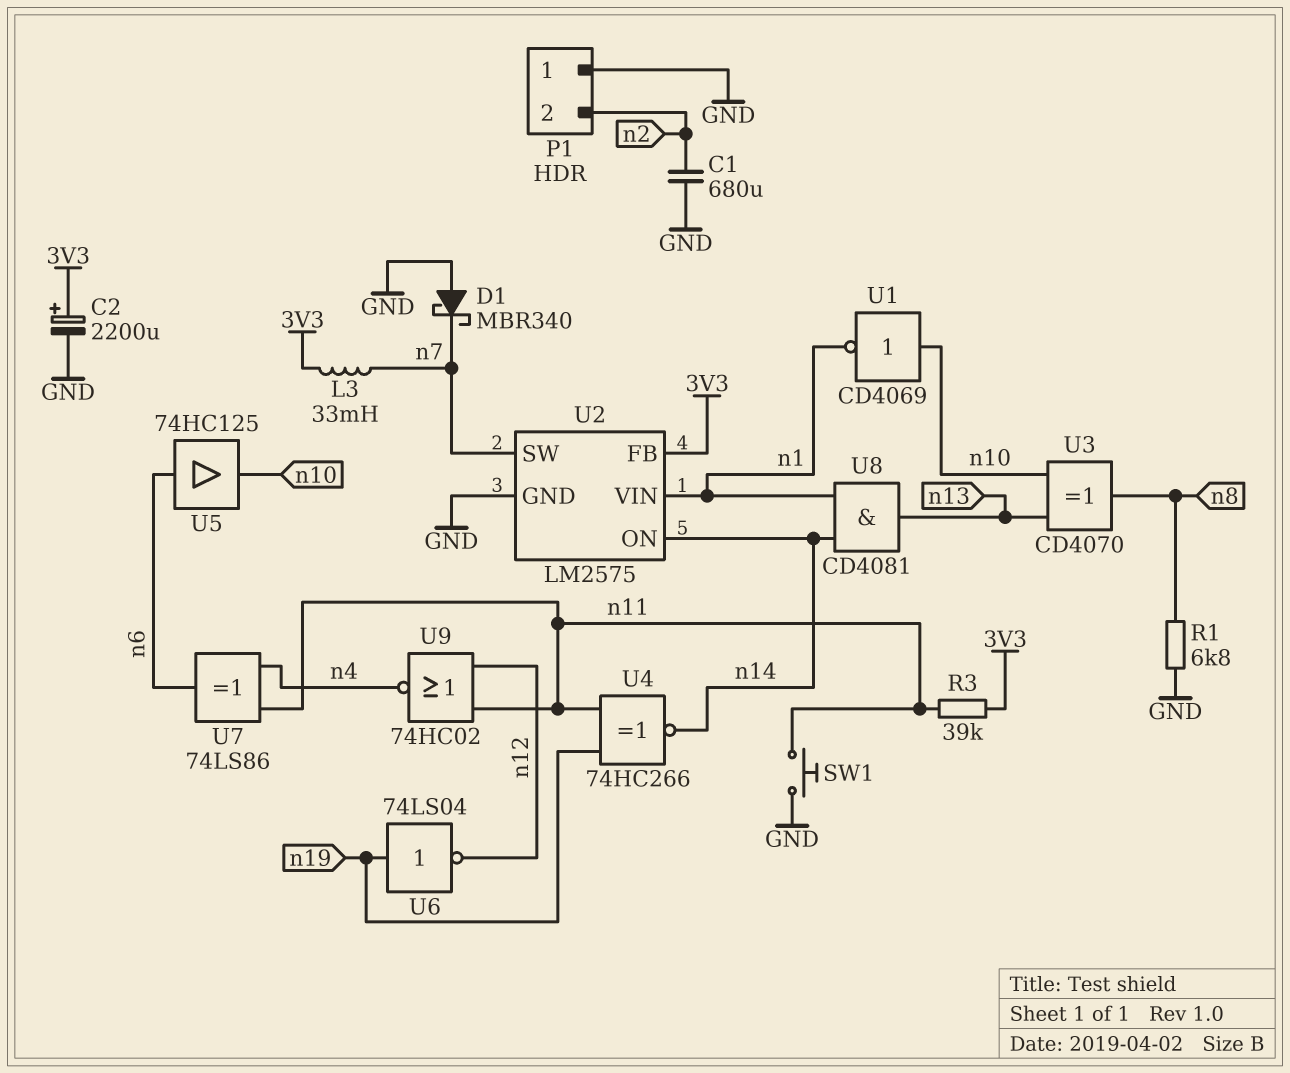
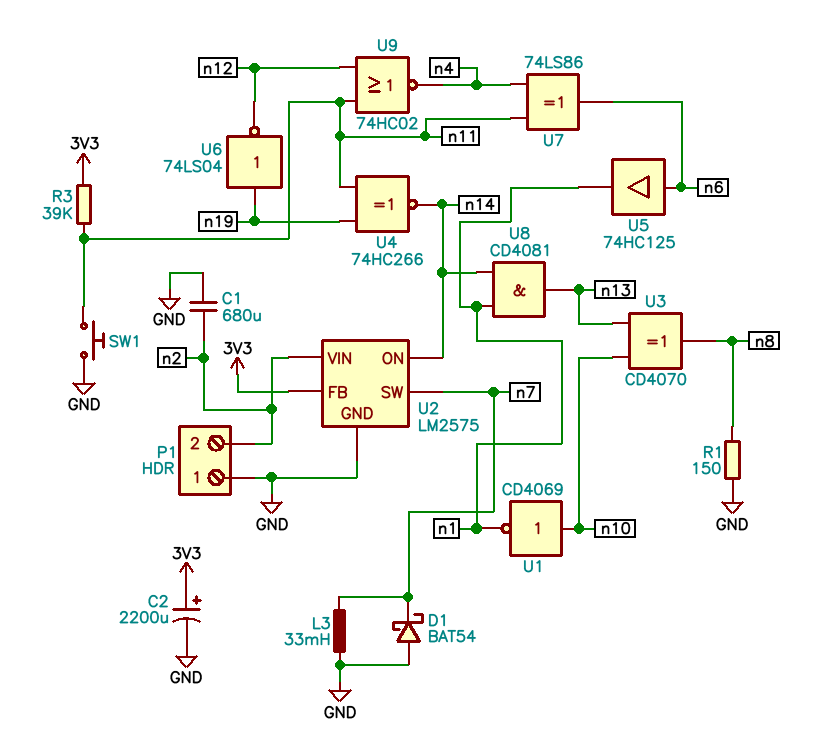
D1: schottky MBR340 (A GND, K n7) -> schottky BAT54 (A GND, K n7)
L3: 33mH (3V3, n7) -> 33mH (GND, n7)
R1: 6.8k (GND, n8) -> 150 (GND, n8)
U2 pin VIN: n1 -> n2
U5: buffer 74HC125 (in n6, out n10) -> buffer 74HC125 (in n6, out n1)

